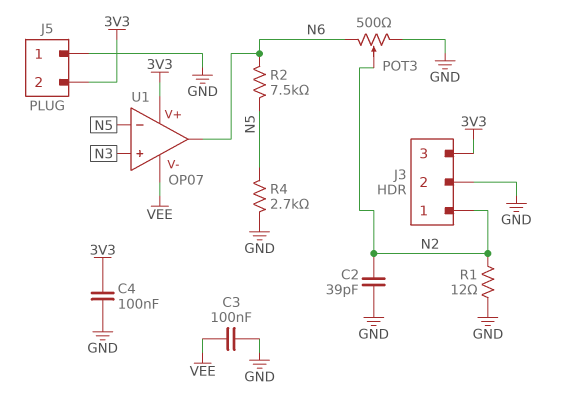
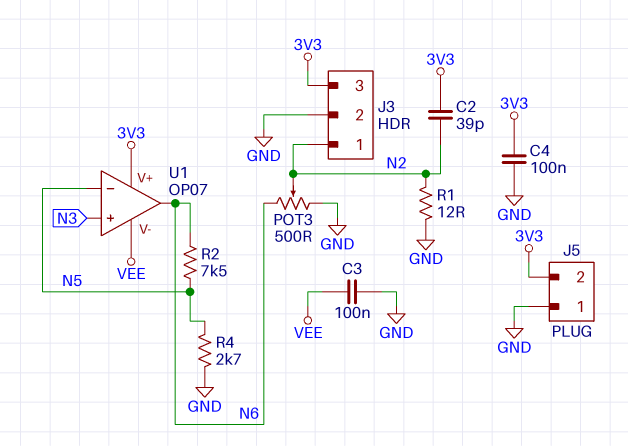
C2: 39pF (GND, N2) -> 39pF (3V3, N2)

